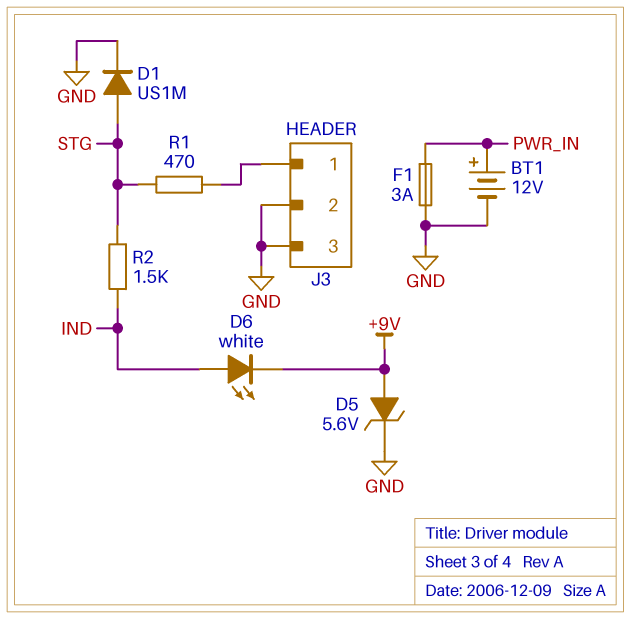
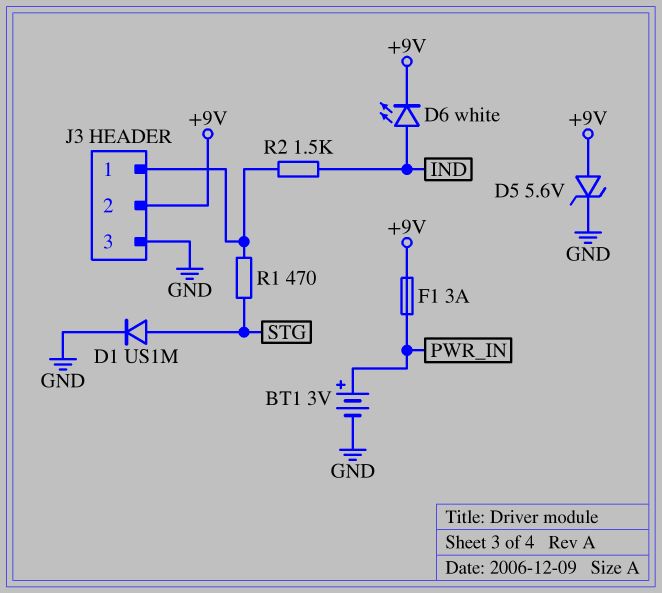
BT1: 12V (plus PWR_IN, minus GND) -> 3V (plus PWR_IN, minus GND)
F1: 3A (GND, PWR_IN) -> 3A (+9V, PWR_IN)
J3 pin 2: GND -> +9V
R2: 1.5k (IND, STG) -> 1.5k (IND, J3/1)

